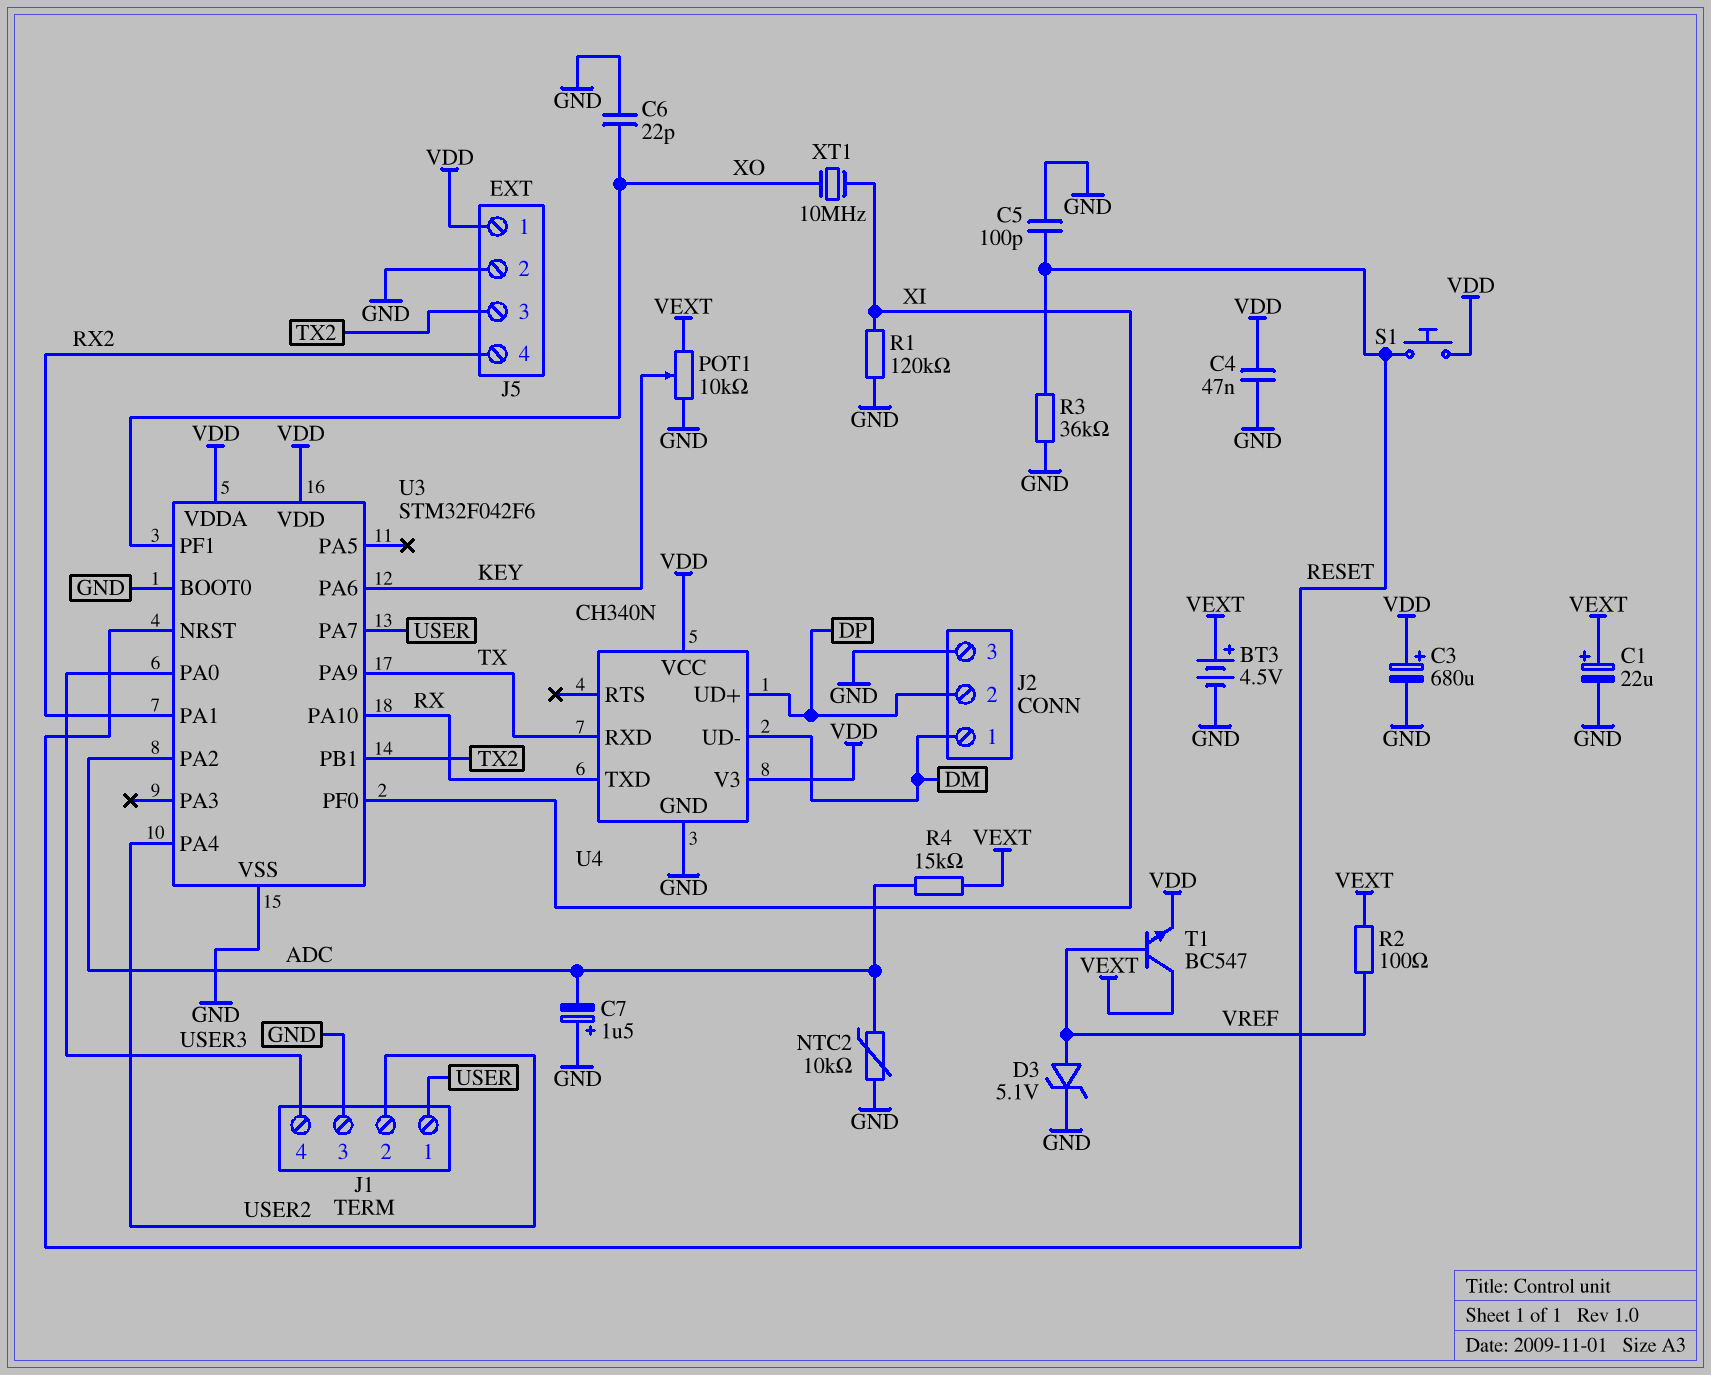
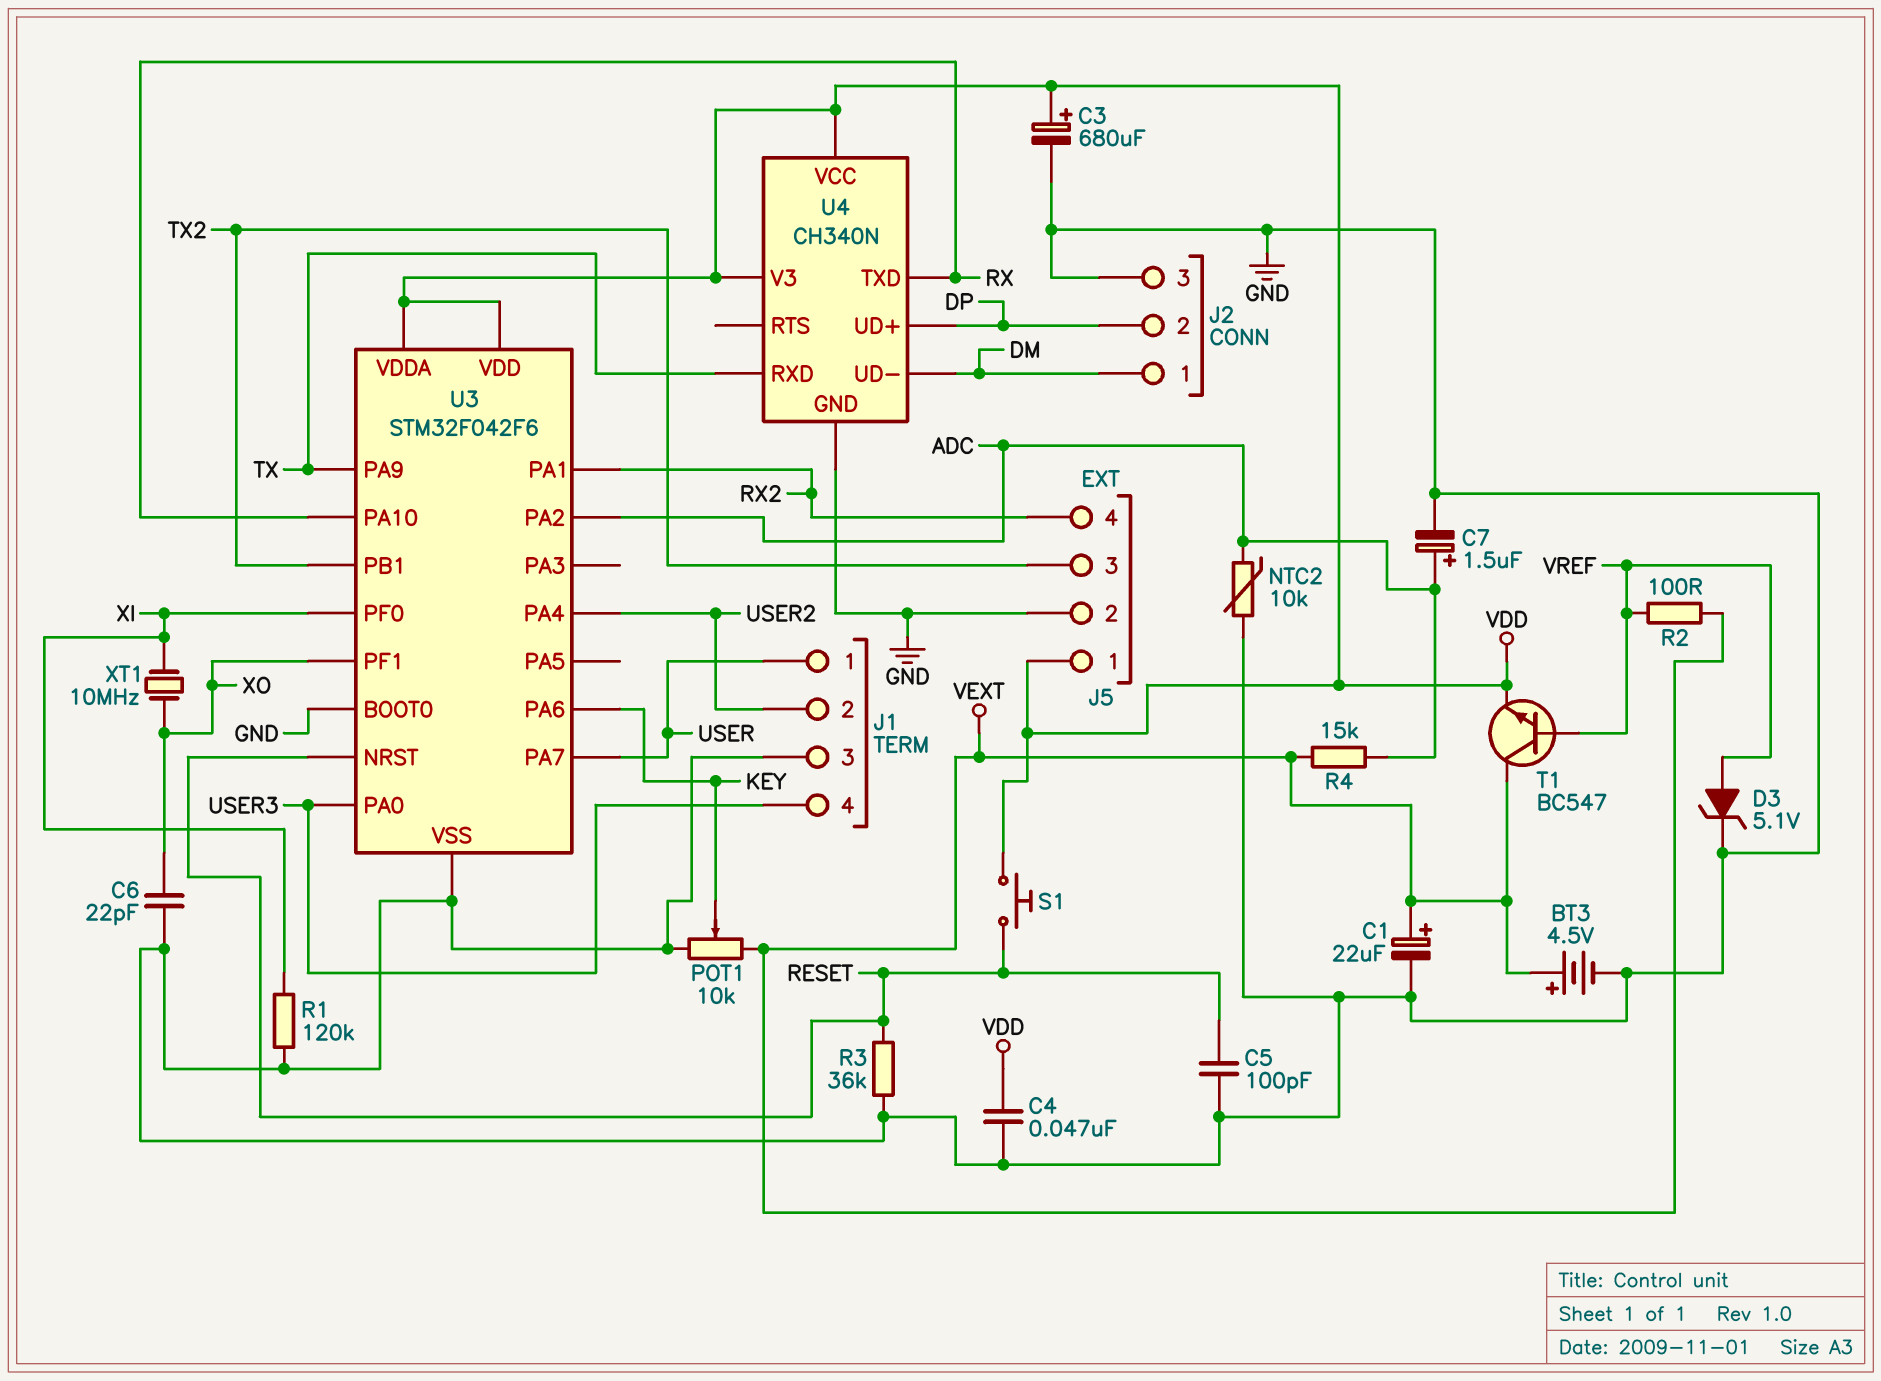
C7: 1.5uF (plus GND, minus ADC) -> 1.5uF (plus ADC, minus GND)

